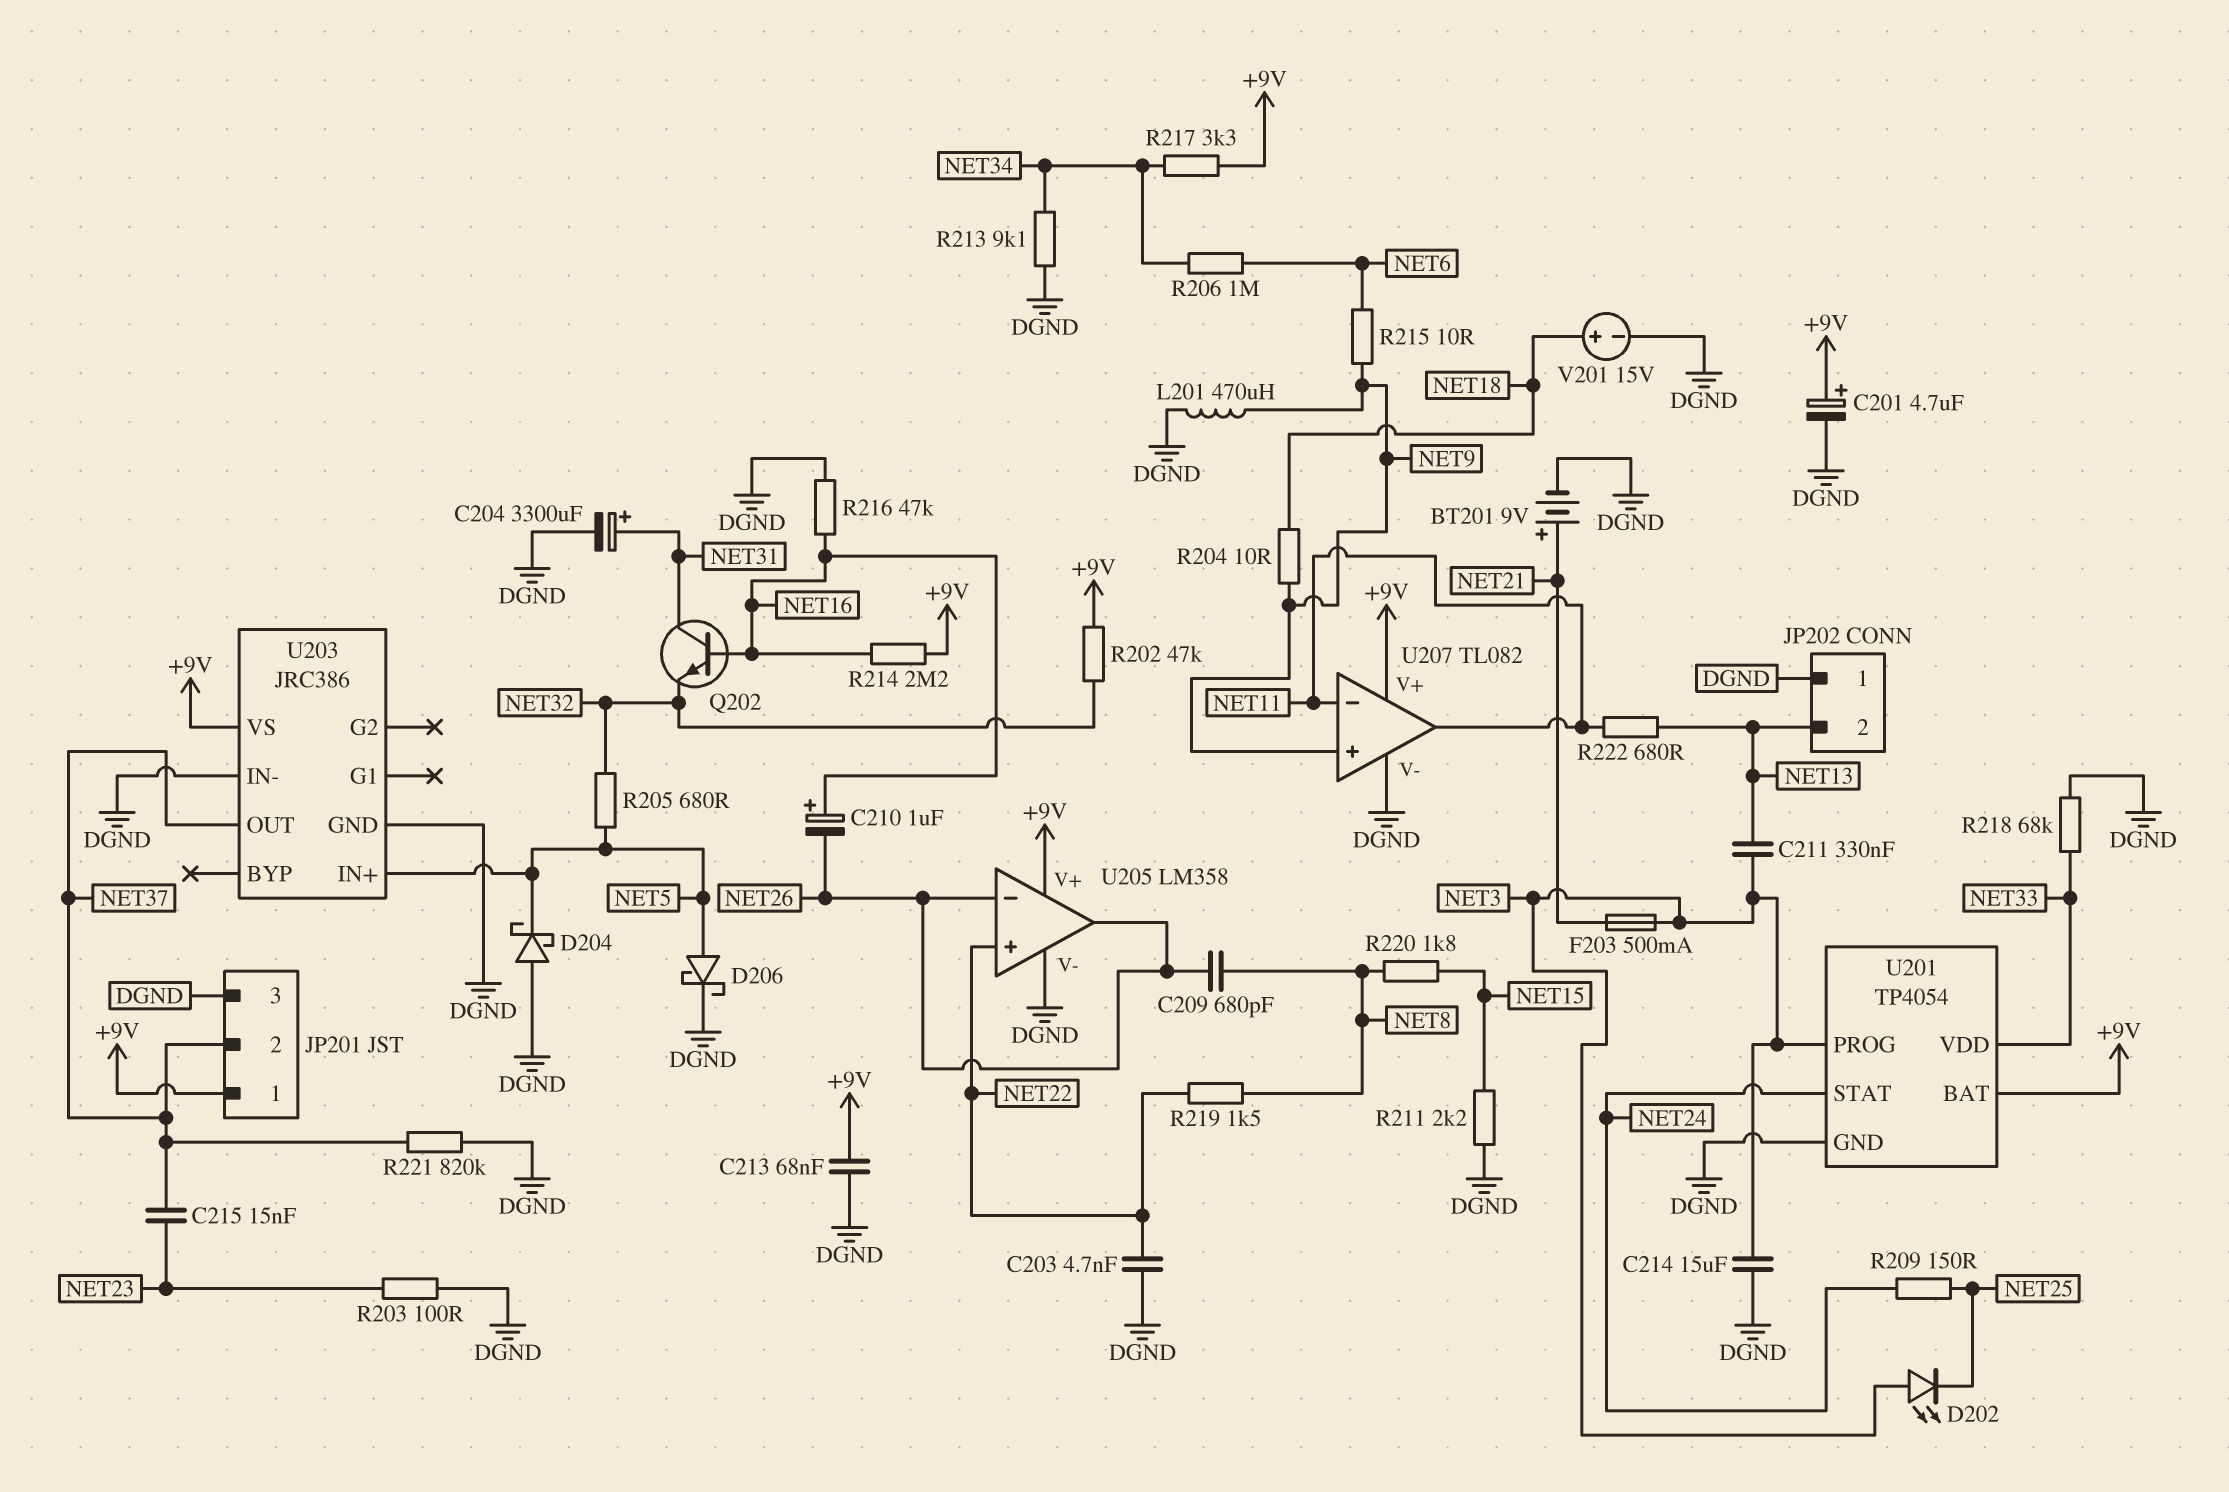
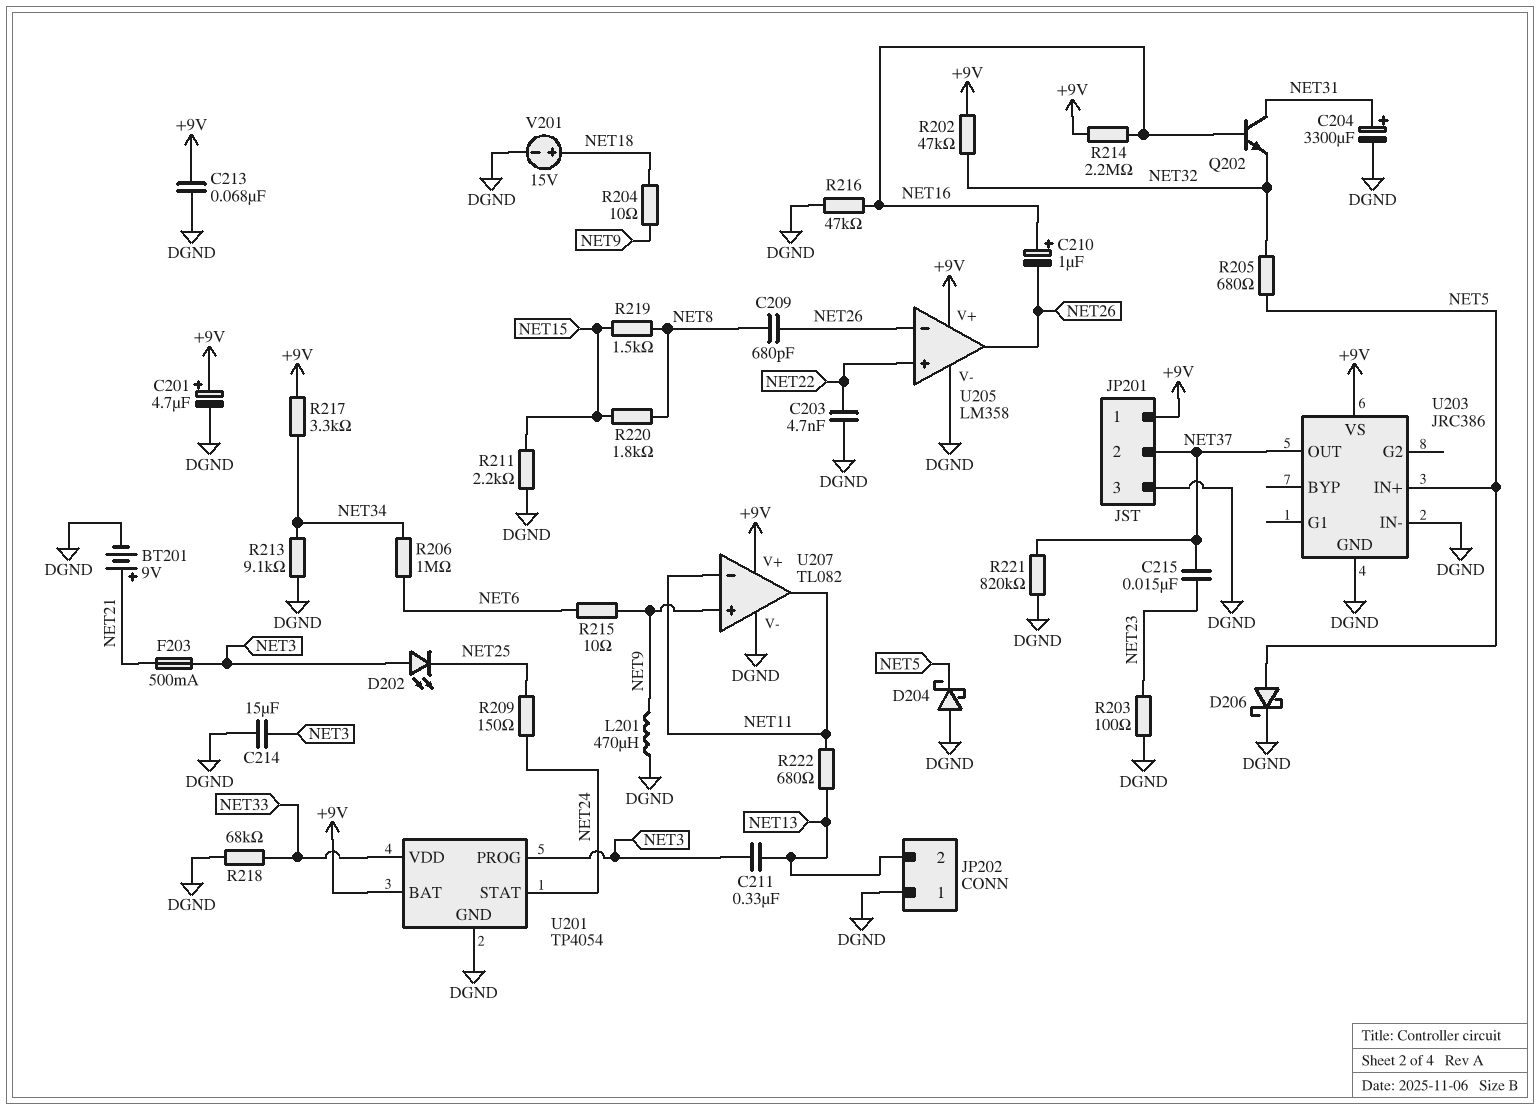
R219: 1.5k (NET8, NET22) -> 1.5k (NET8, NET15)

